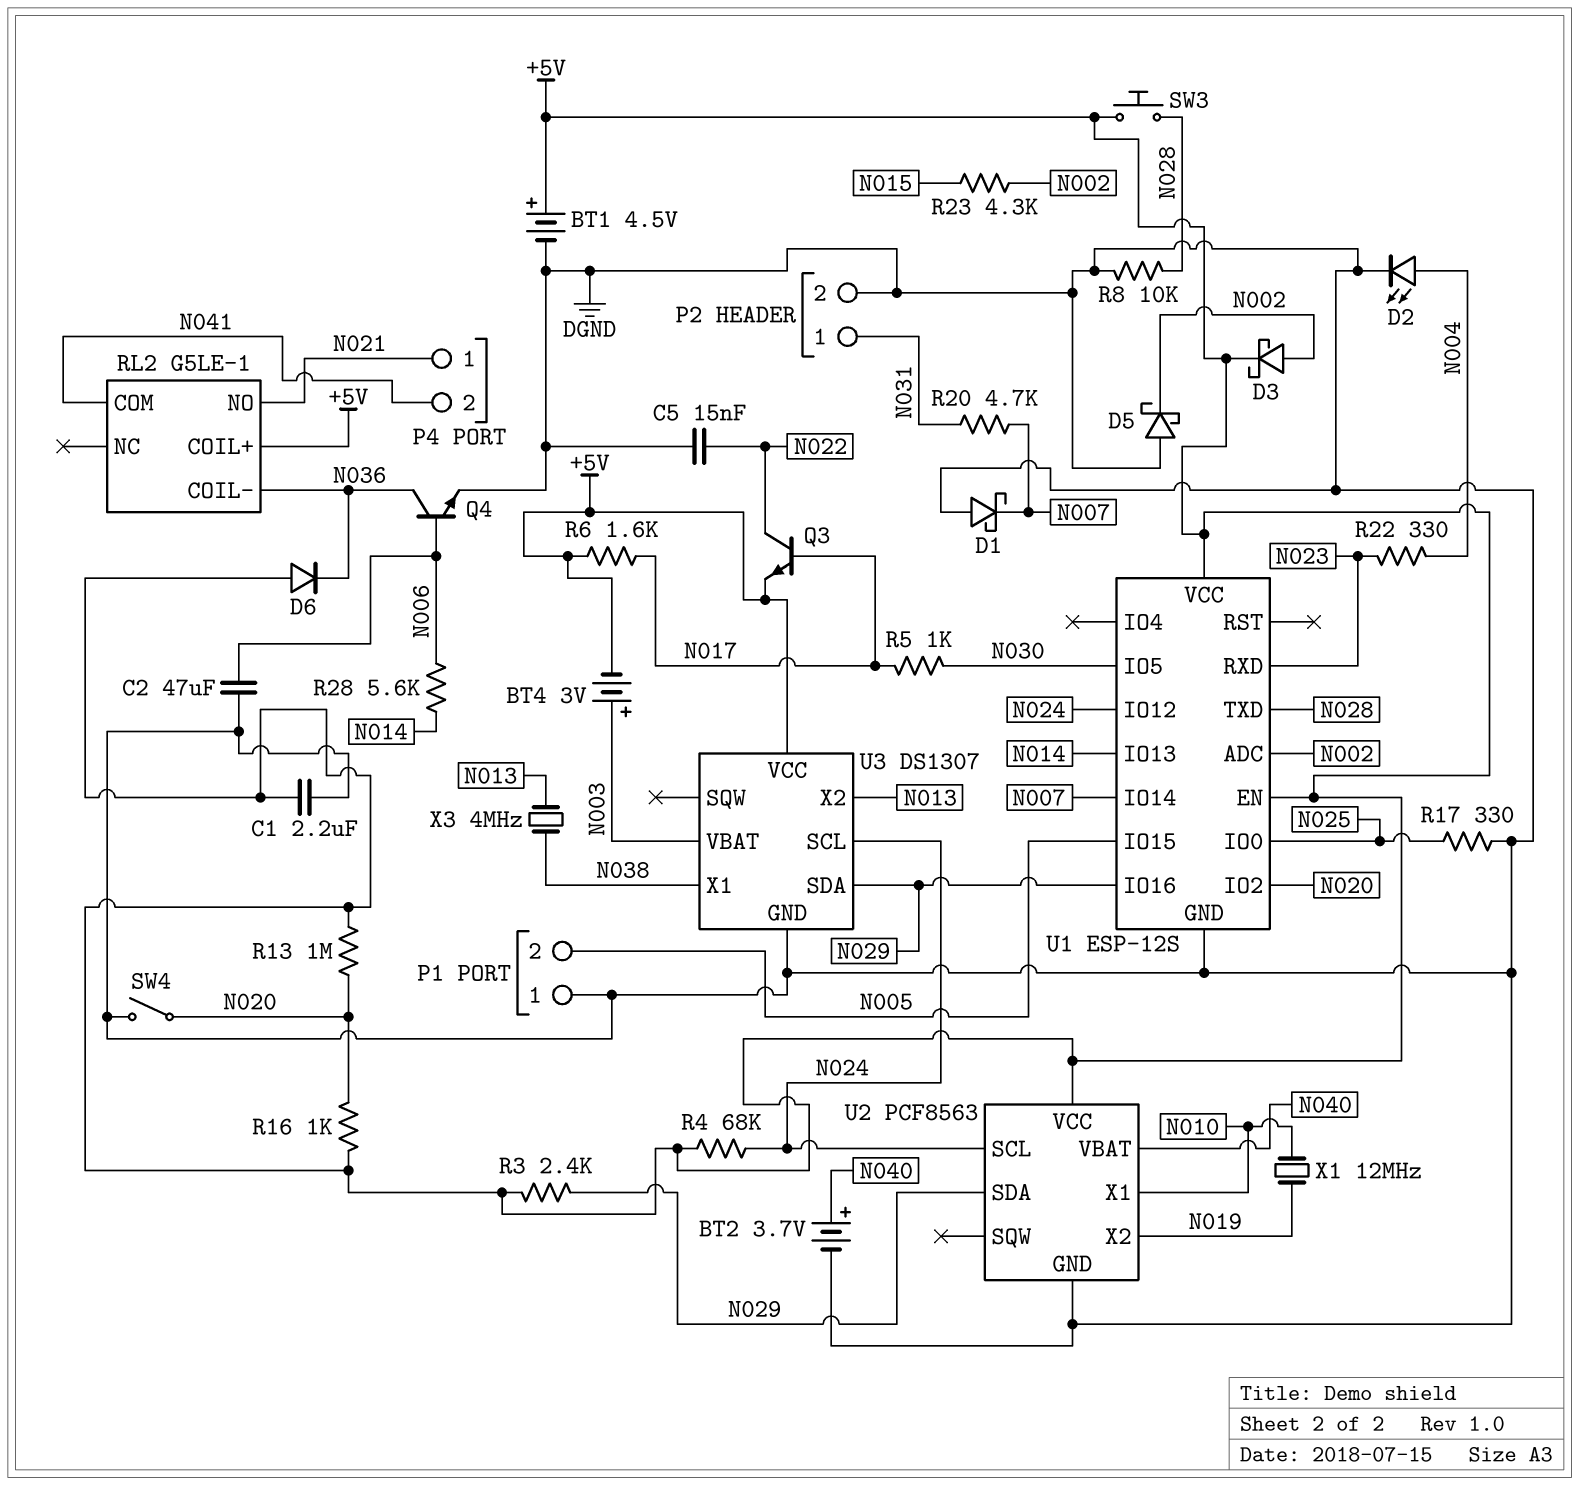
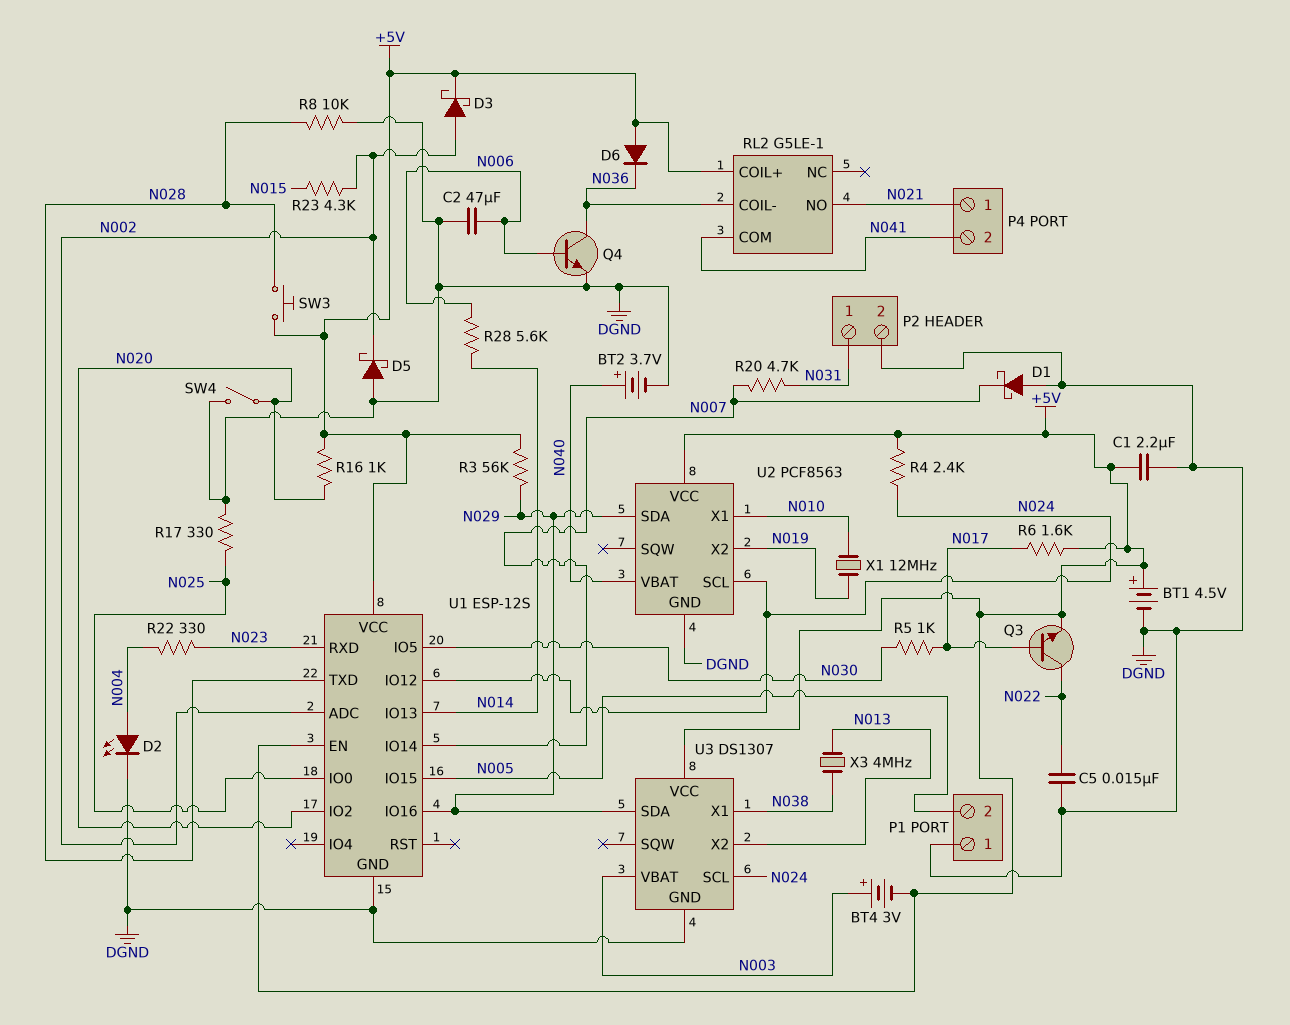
R3: 2.4k (+5V, N029) -> 56k (+5V, N029)
R4: 68k (+5V, N024) -> 2.4k (+5V, N024)
R13: 1M (+5V, N020) -> none

